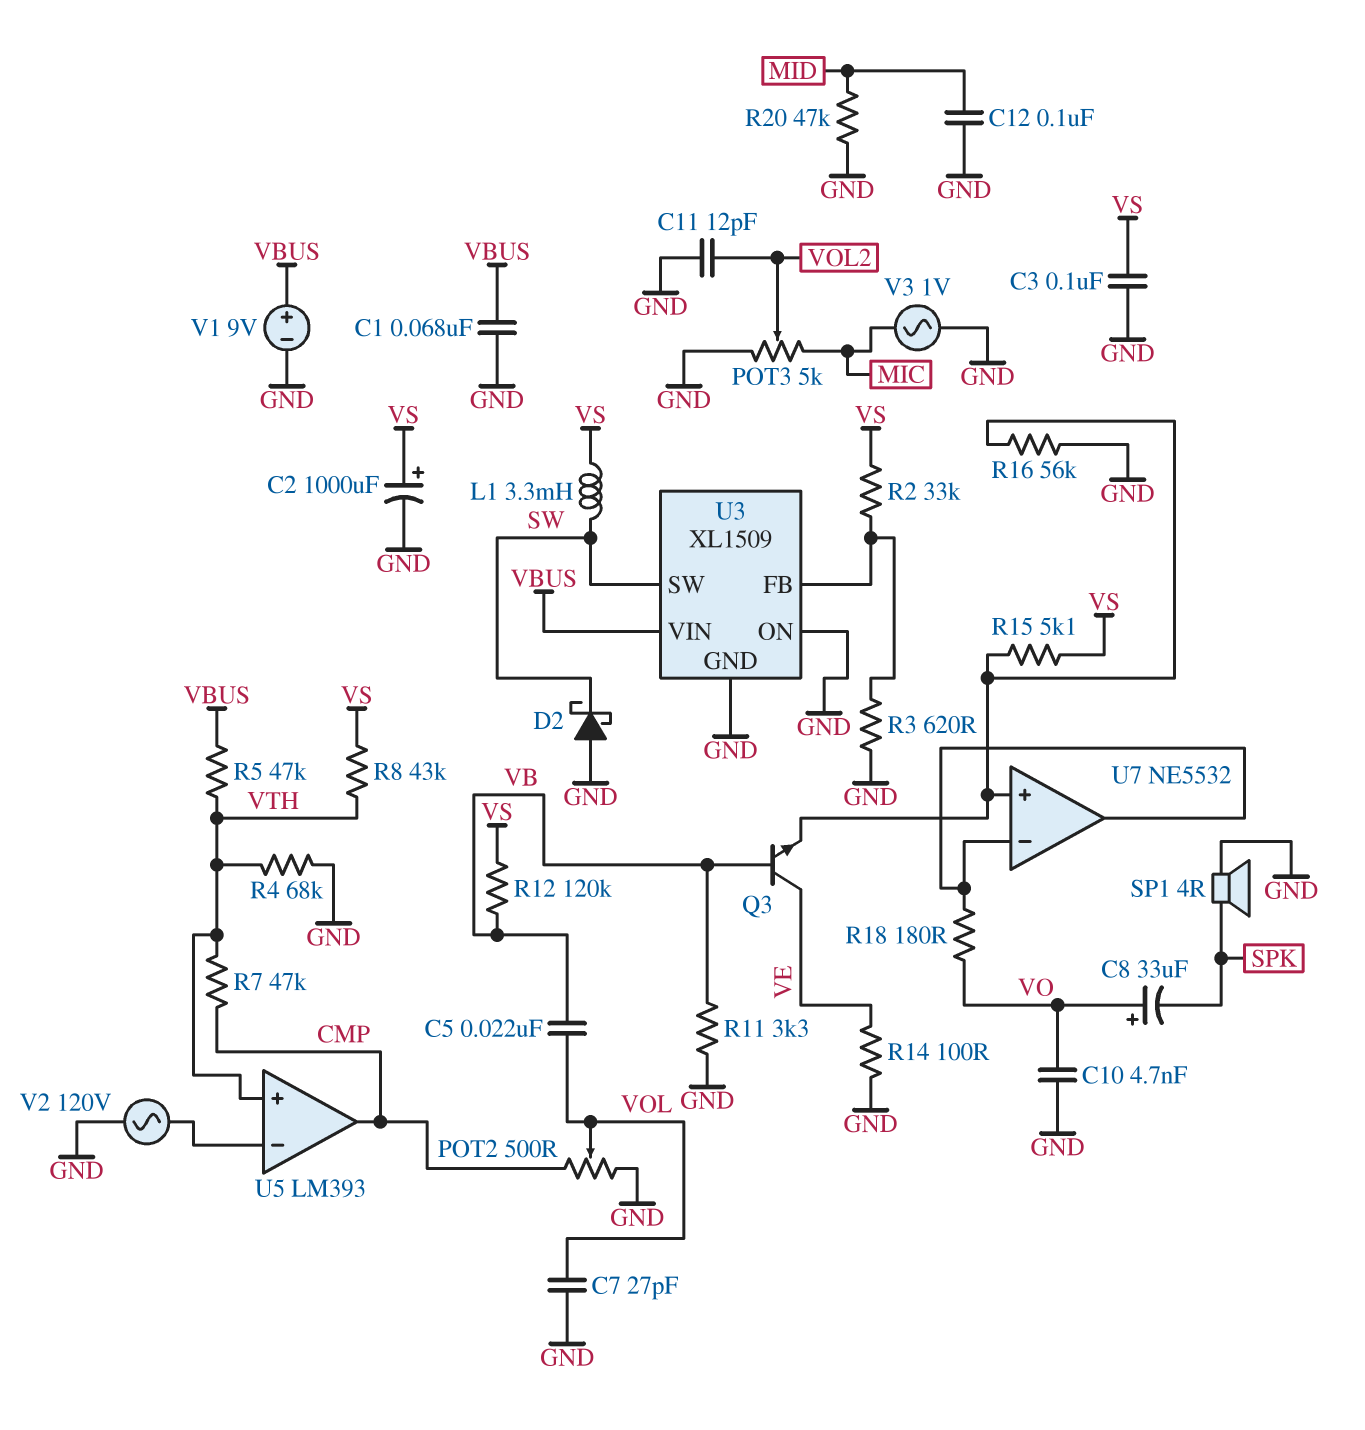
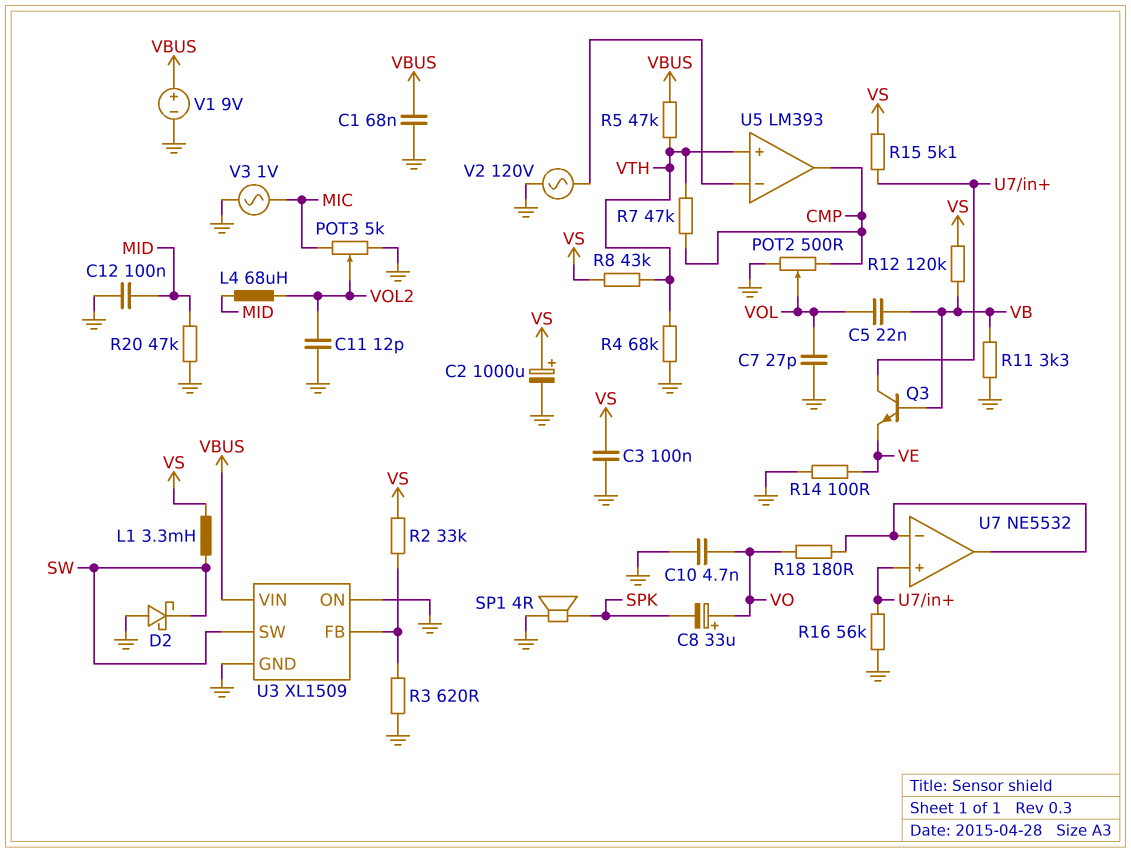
L4: none -> 68uH (MID, VOL2)
Q3: NPN (B VB, C VE, E U7/in+) -> NPN (B VB, C U7/in+, E VE)

